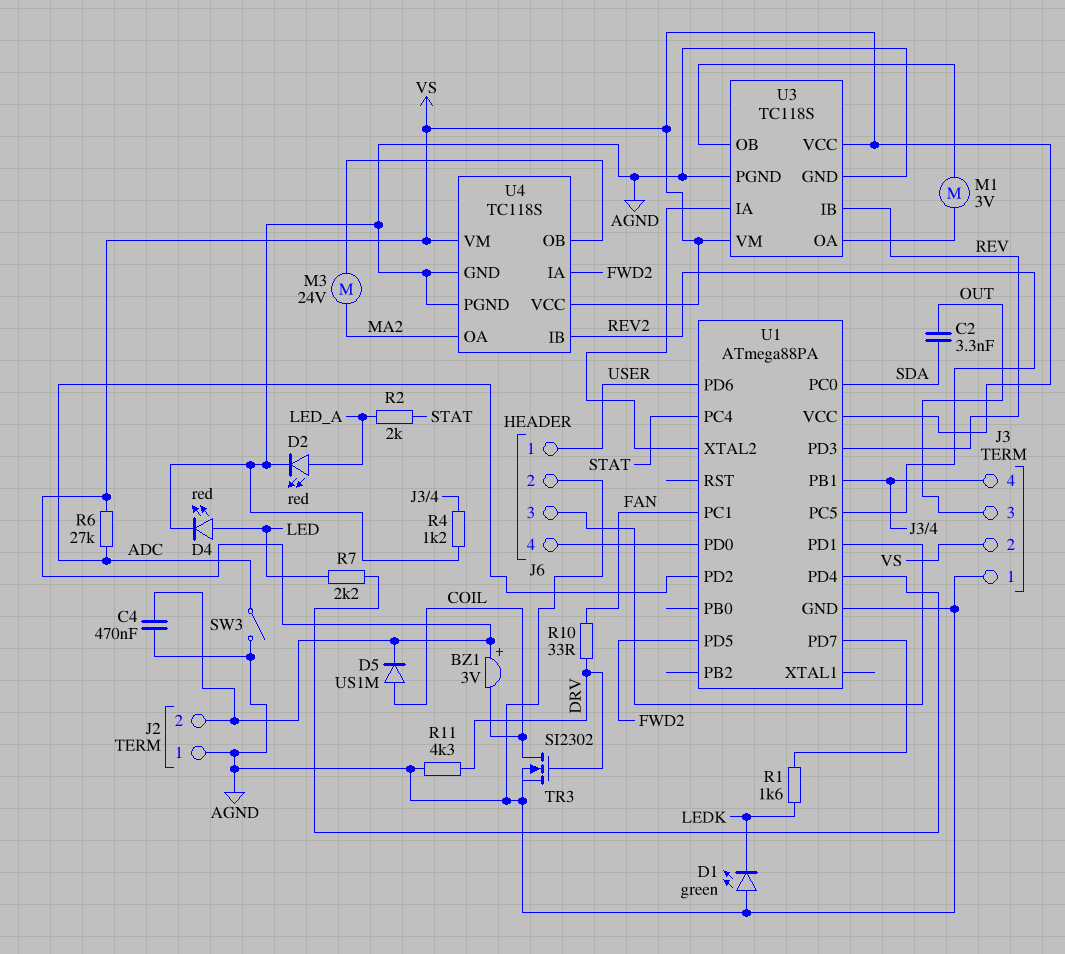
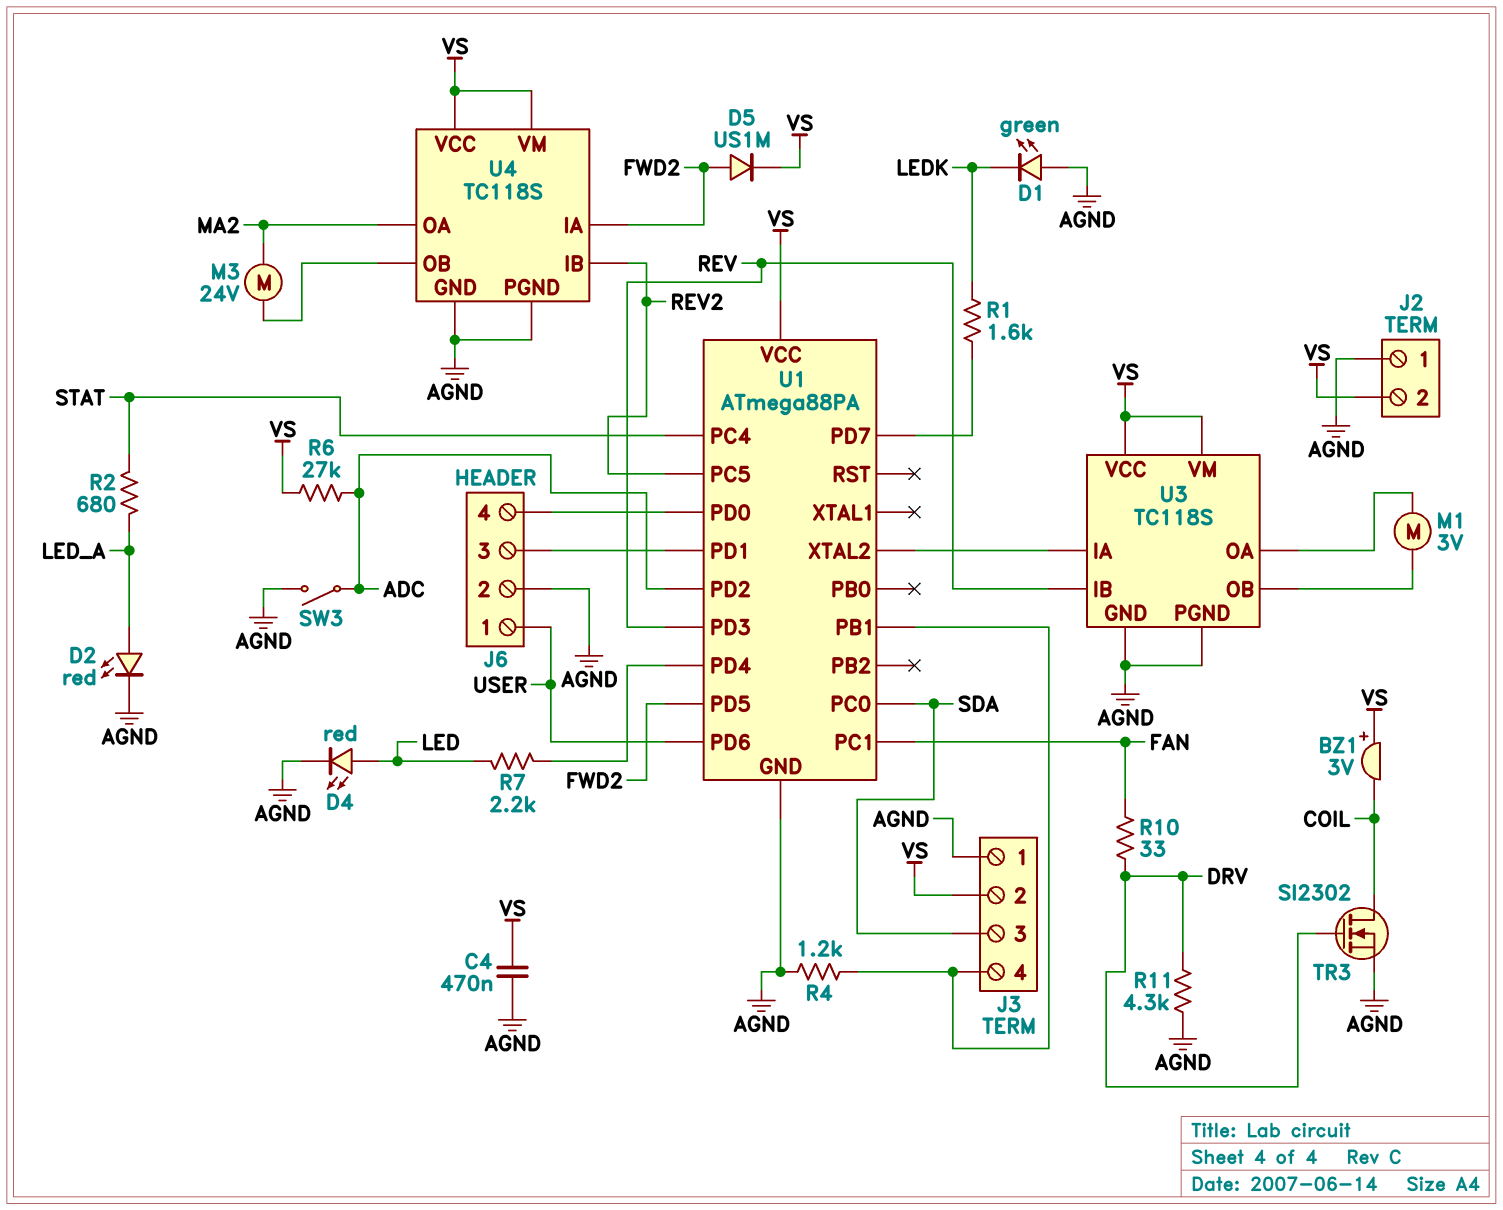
C2: 3.3nF (OUT, SDA) -> none
D5: diode US1M (A COIL, K VS) -> diode US1M (A FWD2, K VS)
J3 pin 3: OUT -> SDA
R2: 2k (LED_A, STAT) -> 680 (LED_A, STAT)

